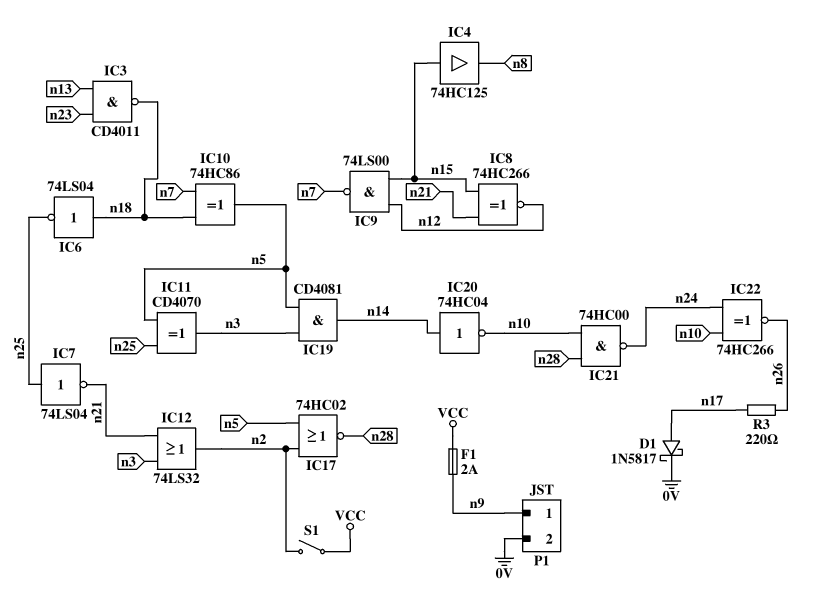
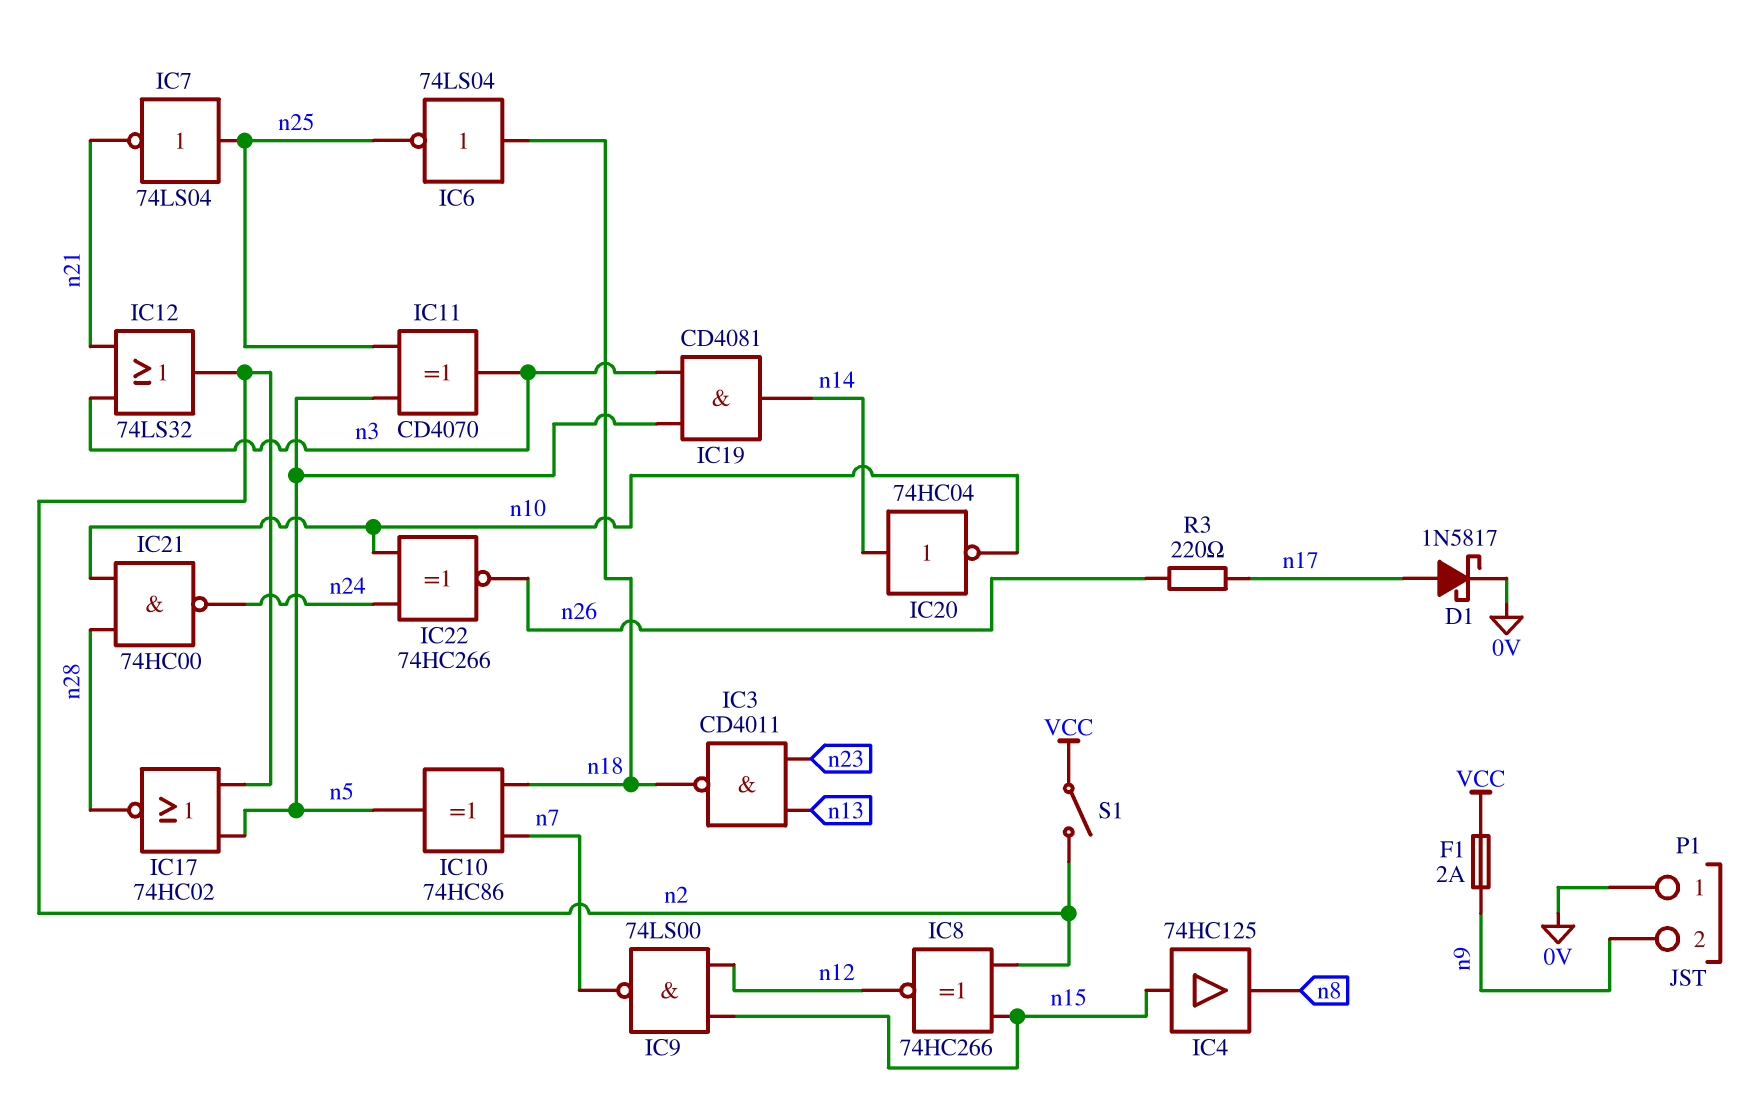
IC8: XNOR 74HC266 (in n15, in n21, out n12) -> XNOR 74HC266 (in n2, in n15, out n12)
P1 pin 1: n9 -> 0V
P1 pin 2: 0V -> n9

